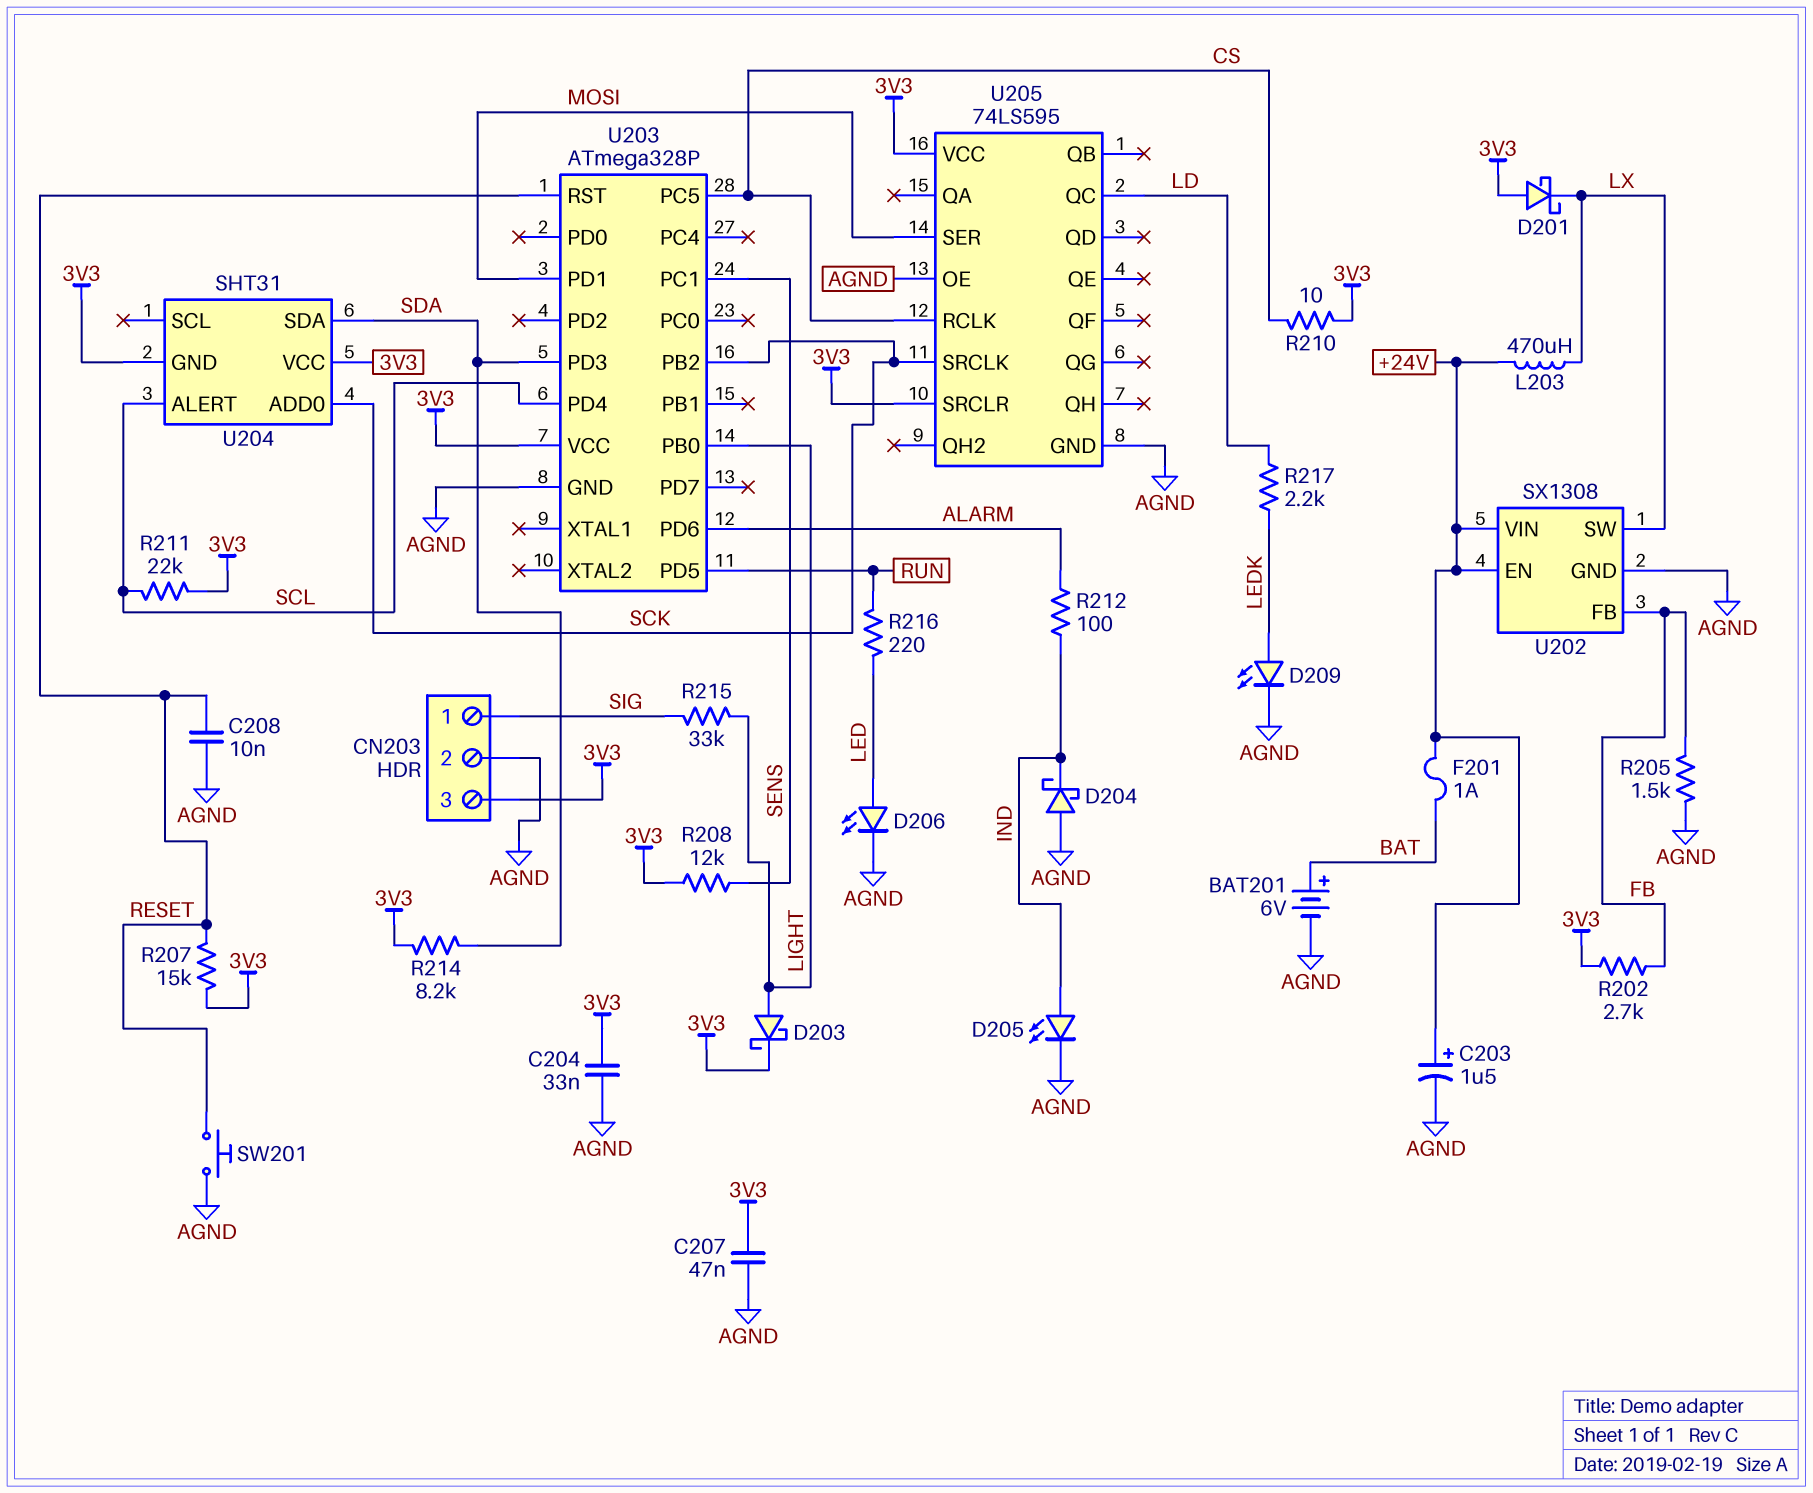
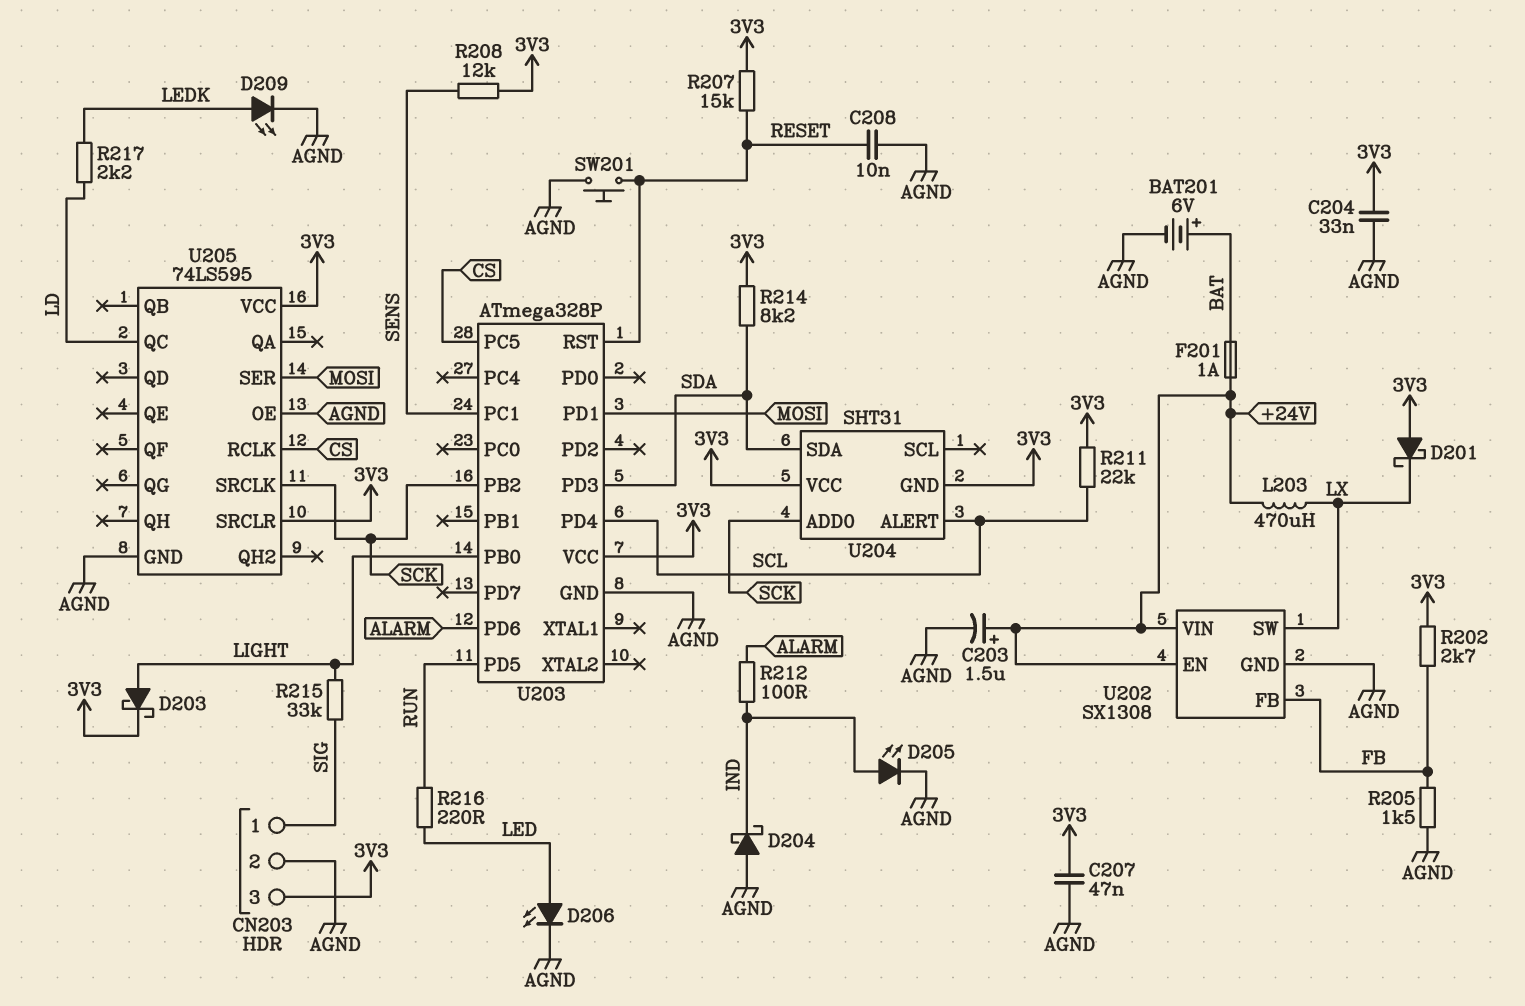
R210: 10 (3V3, CS) -> none

